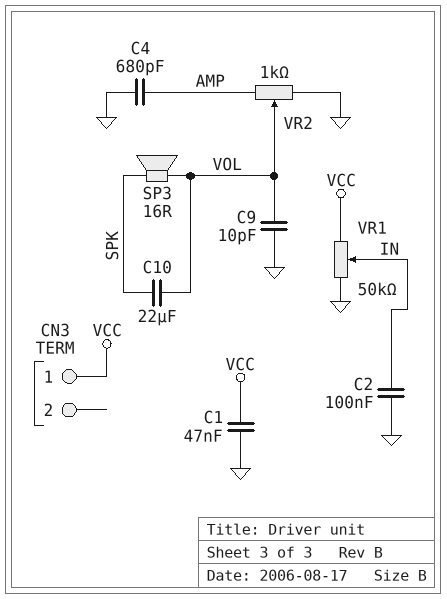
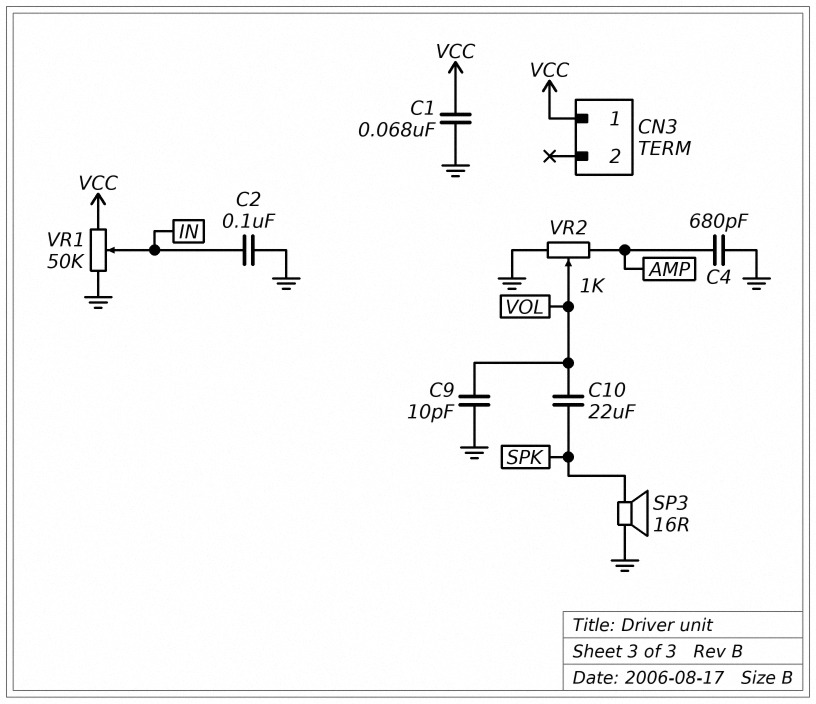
C1: 47nF (GND, VCC) -> 68nF (GND, VCC)
SP3: speaker 16R (SPK, VOL) -> speaker 16R (GND, SPK)

